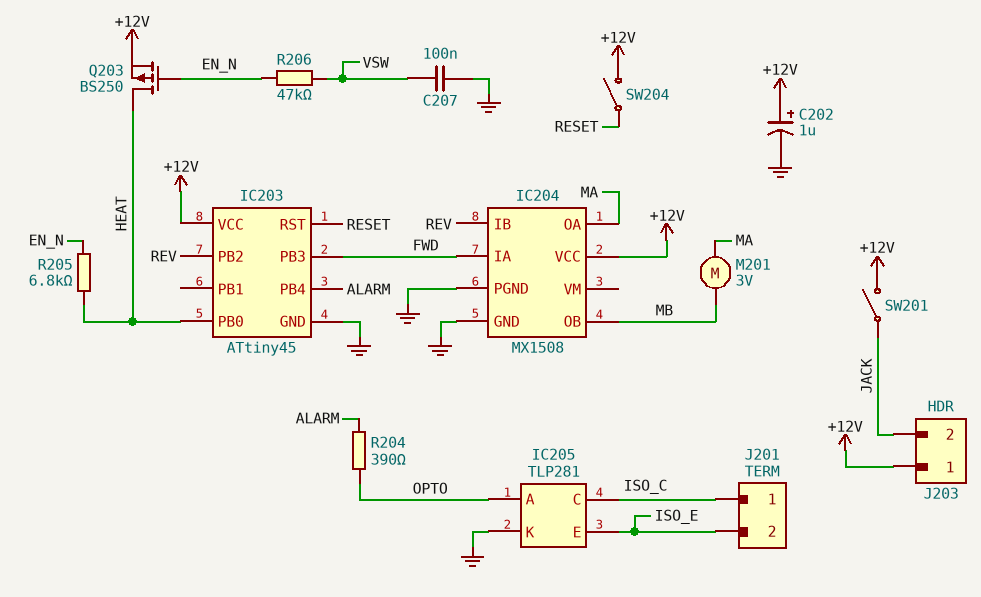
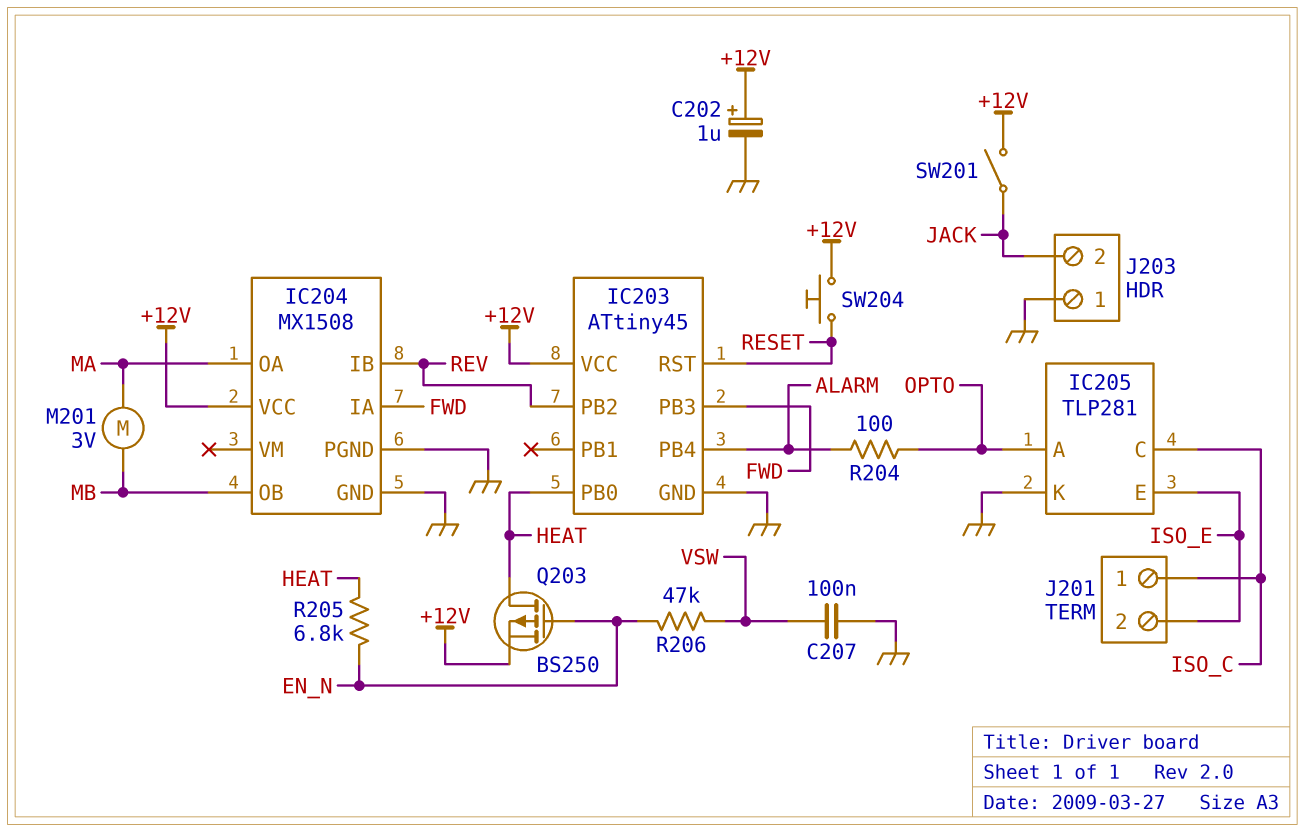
J203 pin 1: +12V -> GND
R204: 390 (ALARM, OPTO) -> 100 (ALARM, OPTO)
SW204: switch (+12V, RESET) -> button (+12V, RESET)

